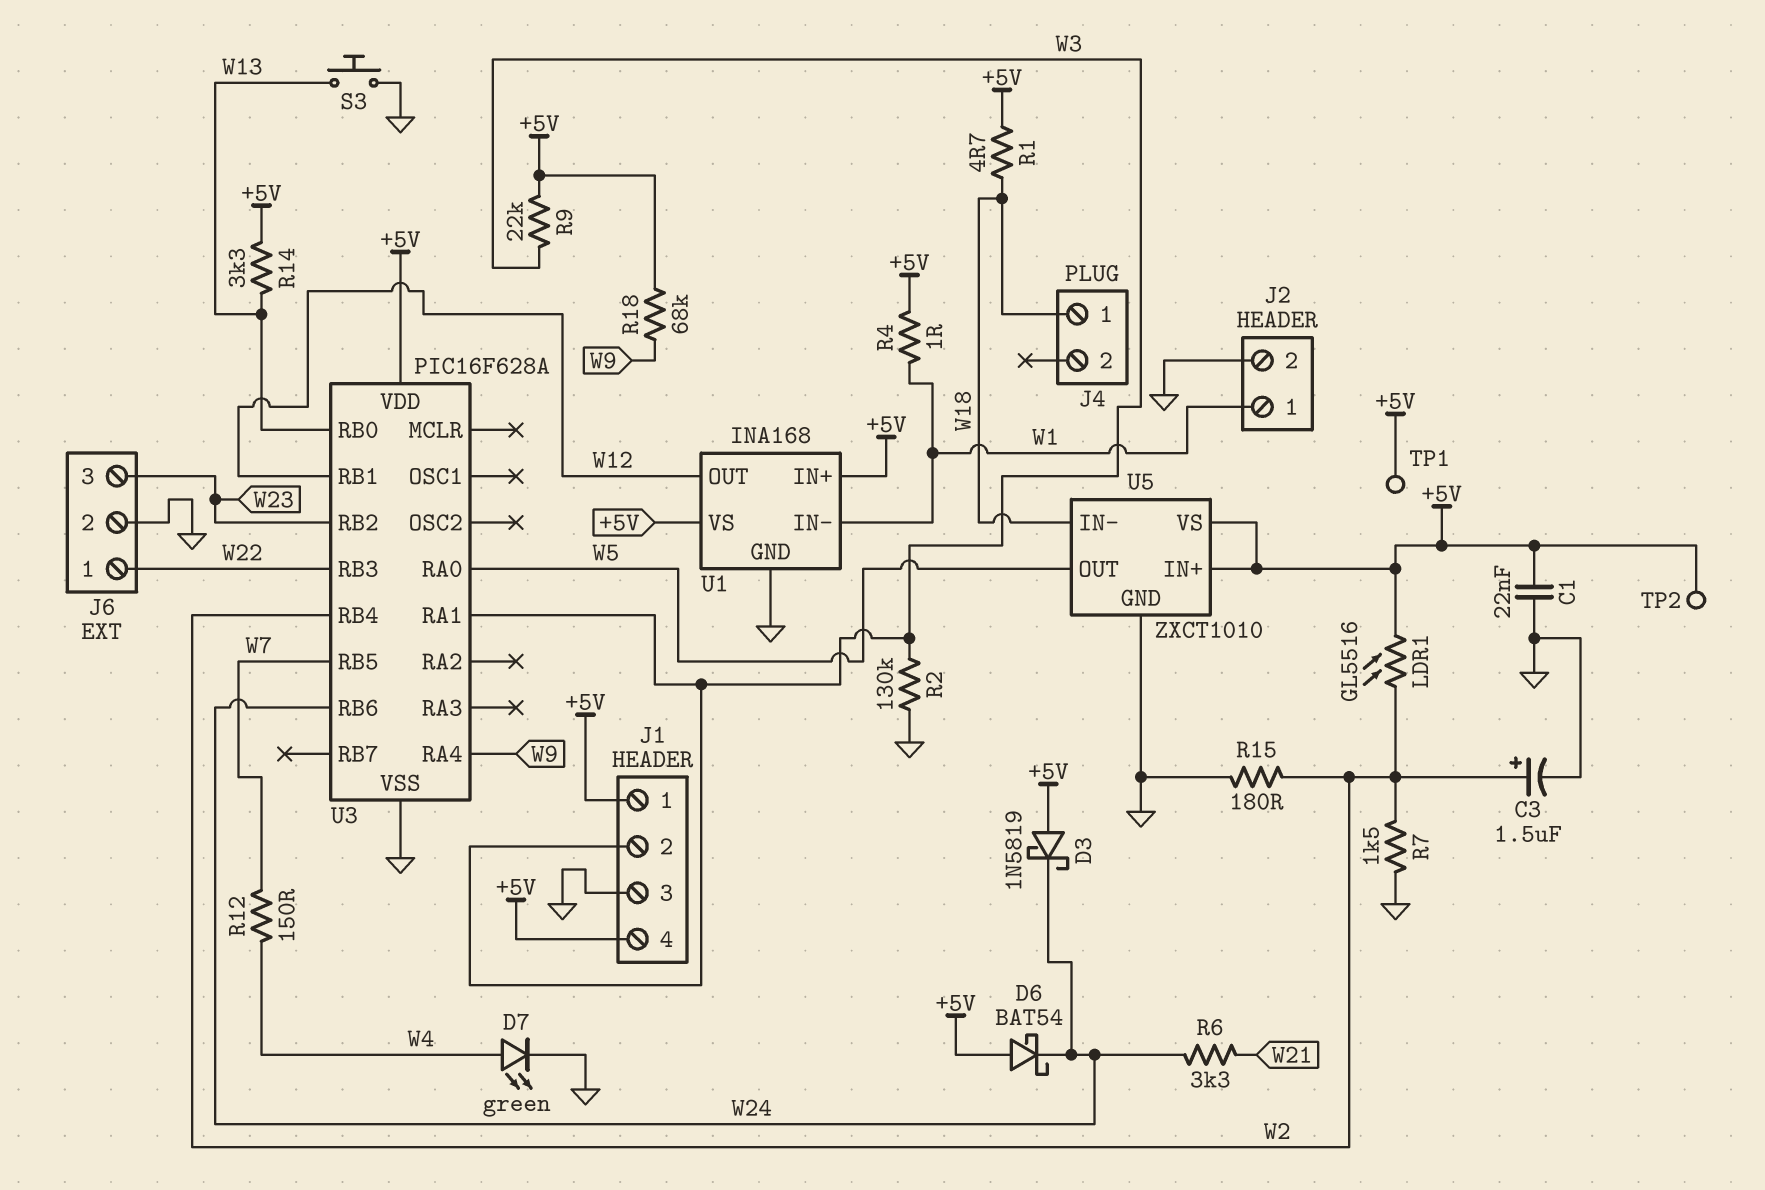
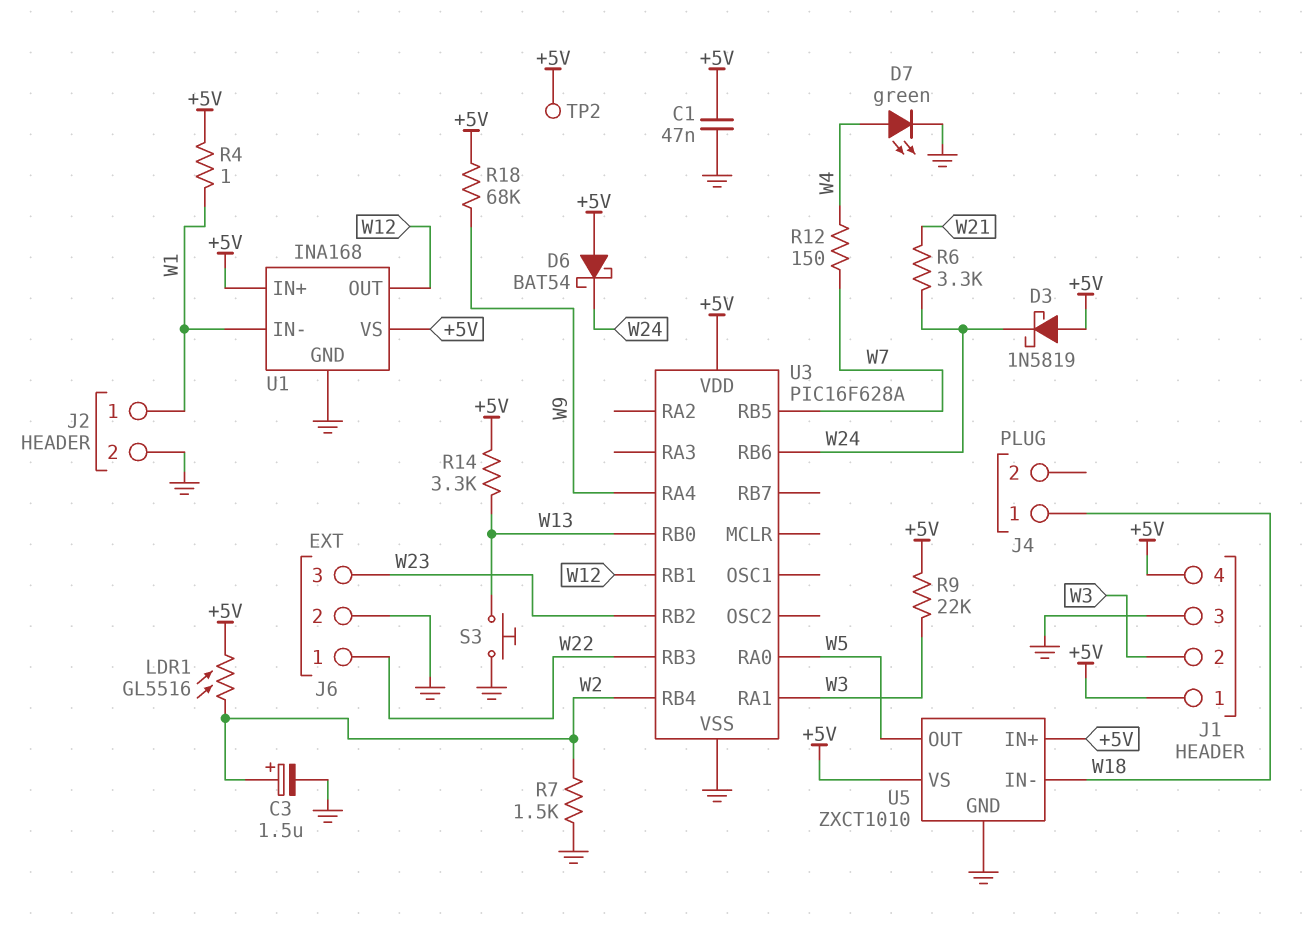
C1: 22nF (+5V, GND) -> 47nF (+5V, GND)
R1: 4.7 (+5V, W18) -> none
R2: 130k (GND, W3) -> none
R15: 180 (GND, W2) -> none
TP1: test point (+5V) -> none

